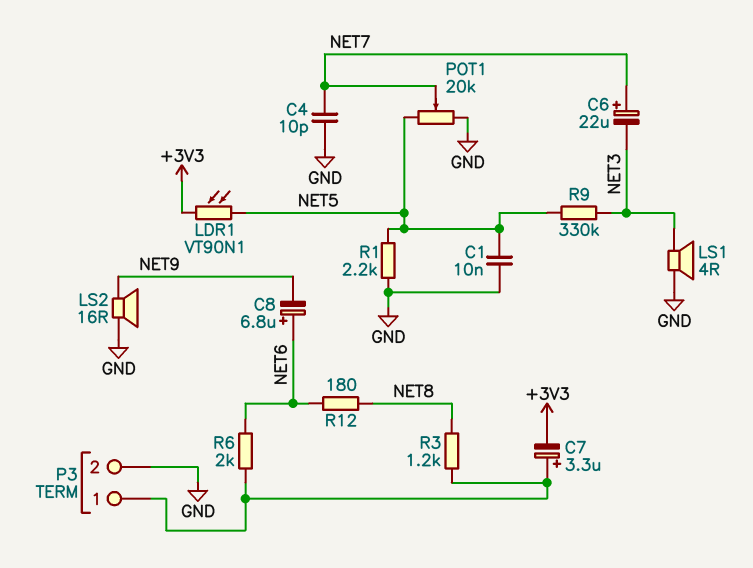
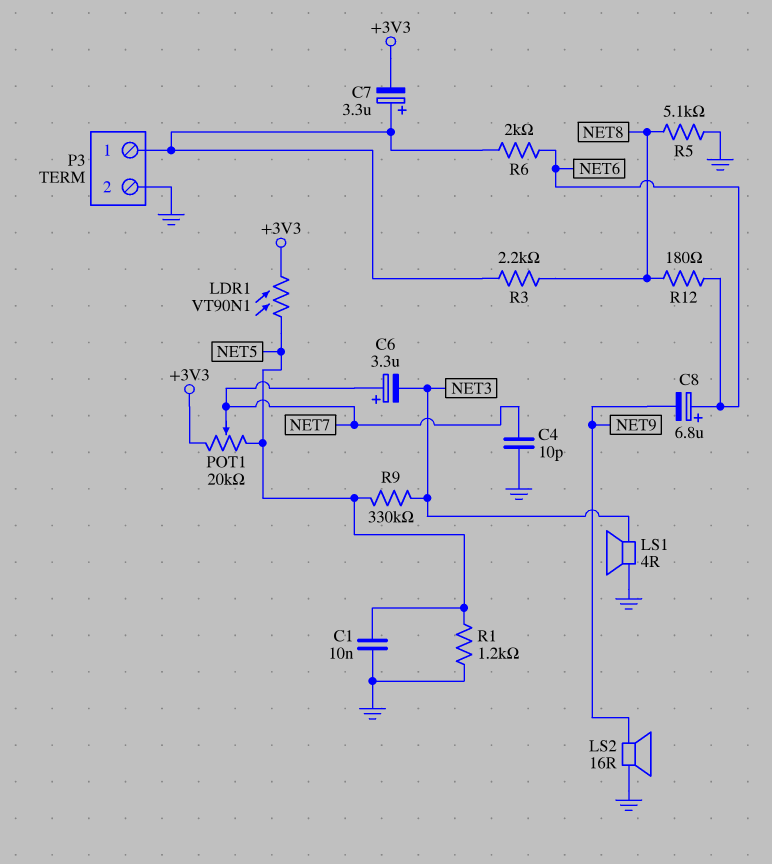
C6: 22uF (plus NET7, minus NET3) -> 3.3uF (plus NET7, minus NET3)
POT1: 20k (GND, NET5, wiper NET7) -> 20k (+3V3, NET5, wiper NET7)
R1: 2.2k (GND, NET5) -> 1.2k (GND, NET5)
R3: 1.2k (NET8, P3/1) -> 2.2k (NET8, P3/1)
R5: none -> 5.1k (GND, NET8)

